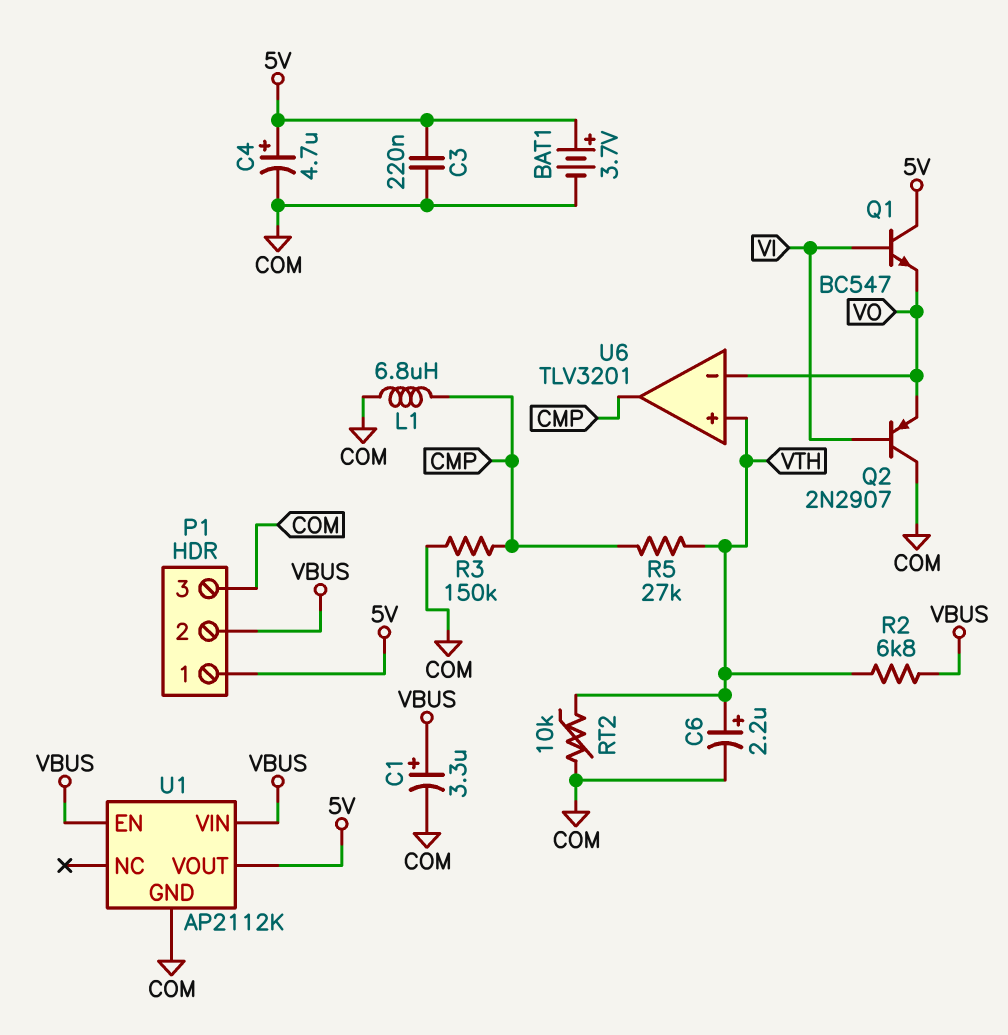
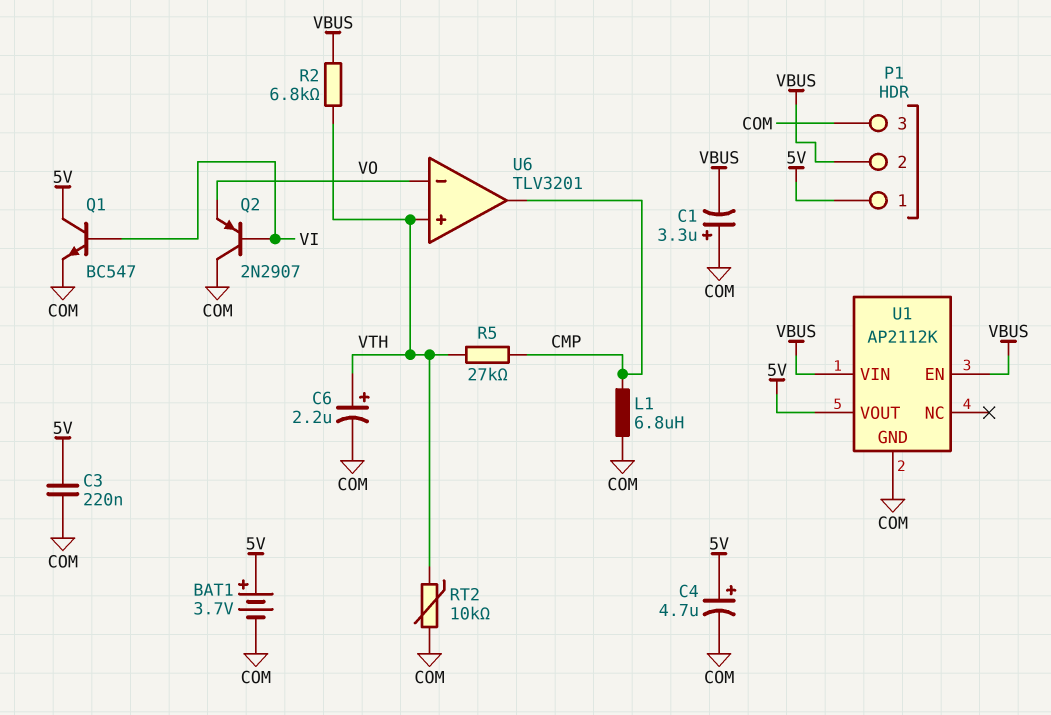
C1: 3.3uF (plus VBUS, minus COM) -> 3.3uF (plus COM, minus VBUS)
Q1: NPN BC547 (B VI, C 5V, E VO) -> NPN BC547 (B VI, C 5V, E COM)
R3: 150k (CMP, COM) -> none

